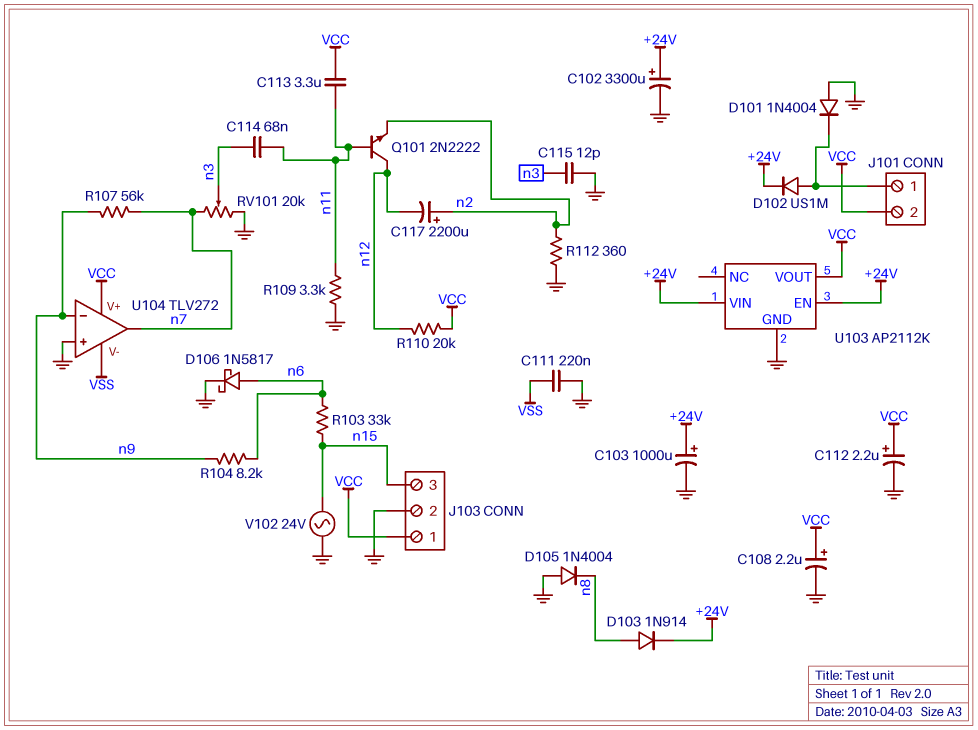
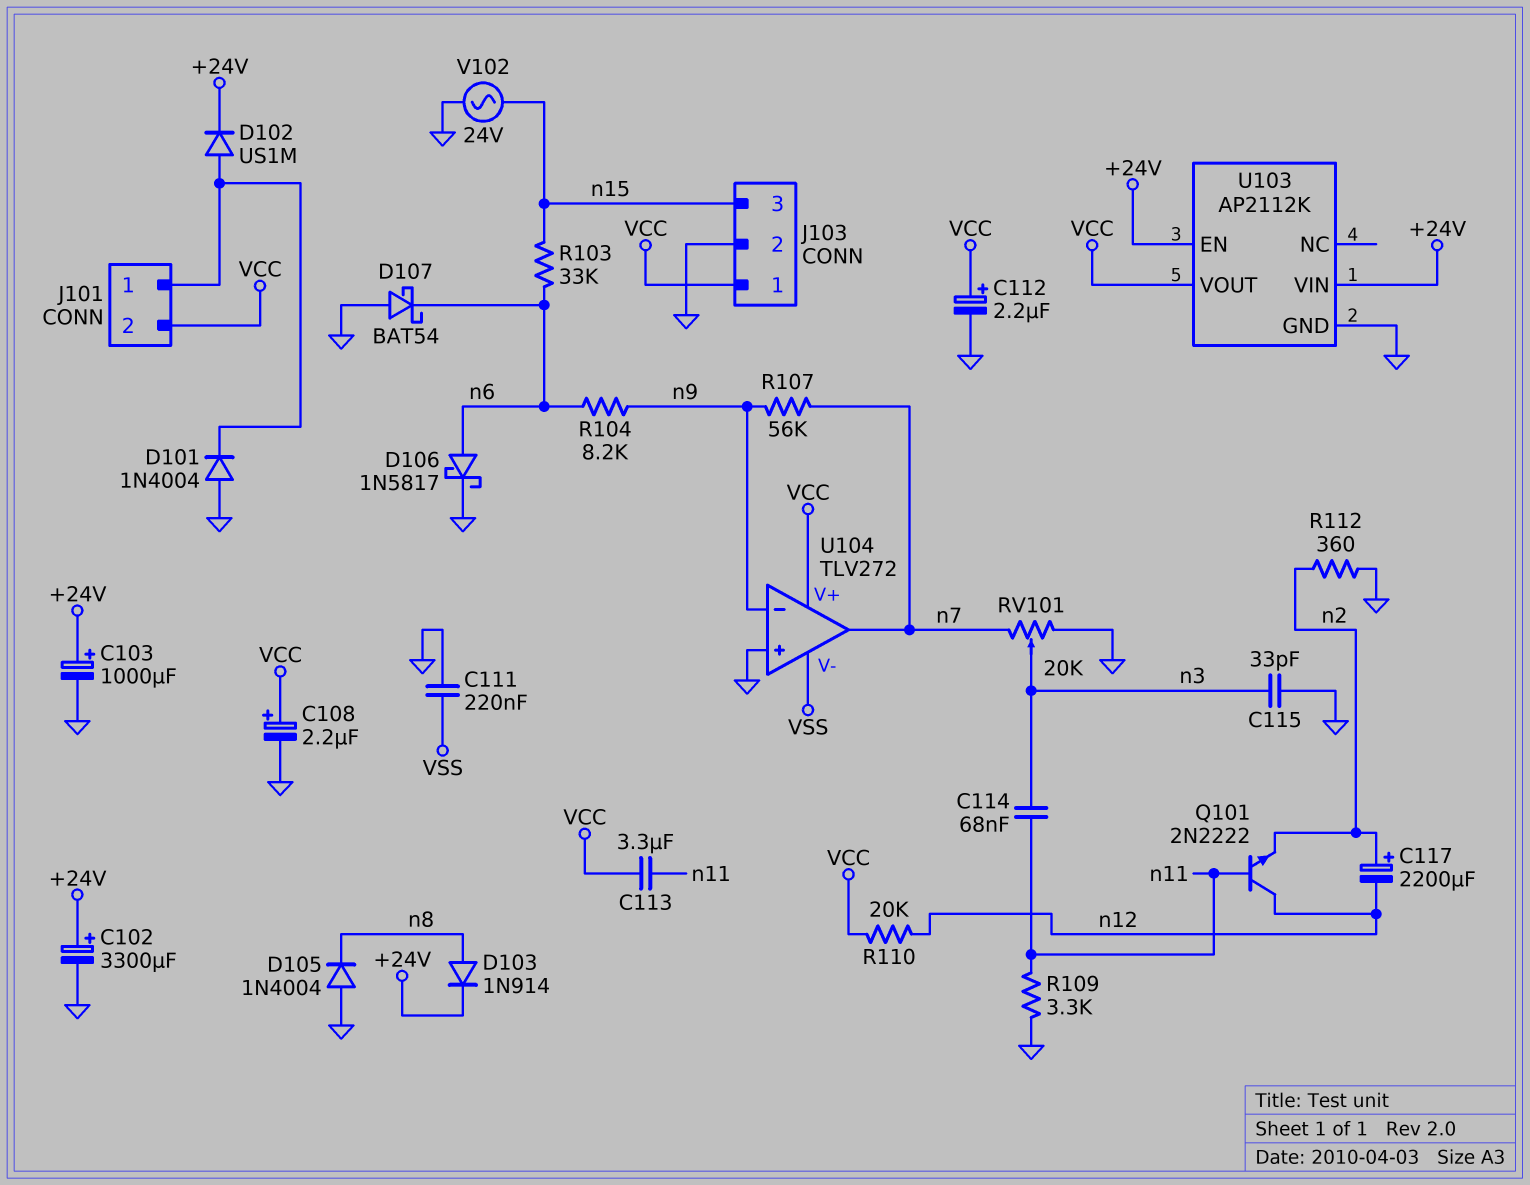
C115: 12pF (GND, n3) -> 33pF (GND, n3)
D107: none -> schottky BAT54 (A GND, K n6)

